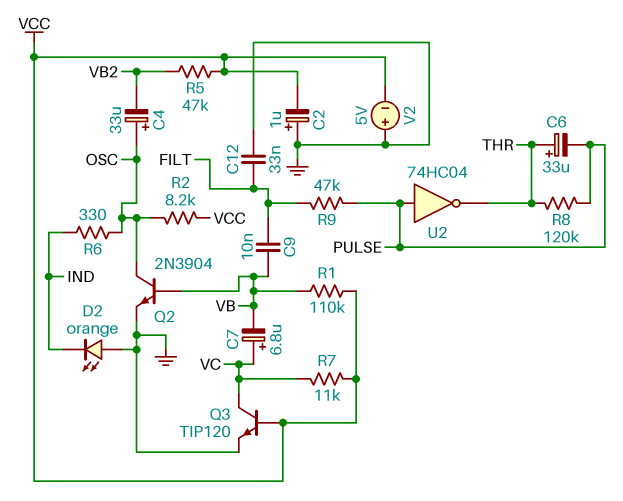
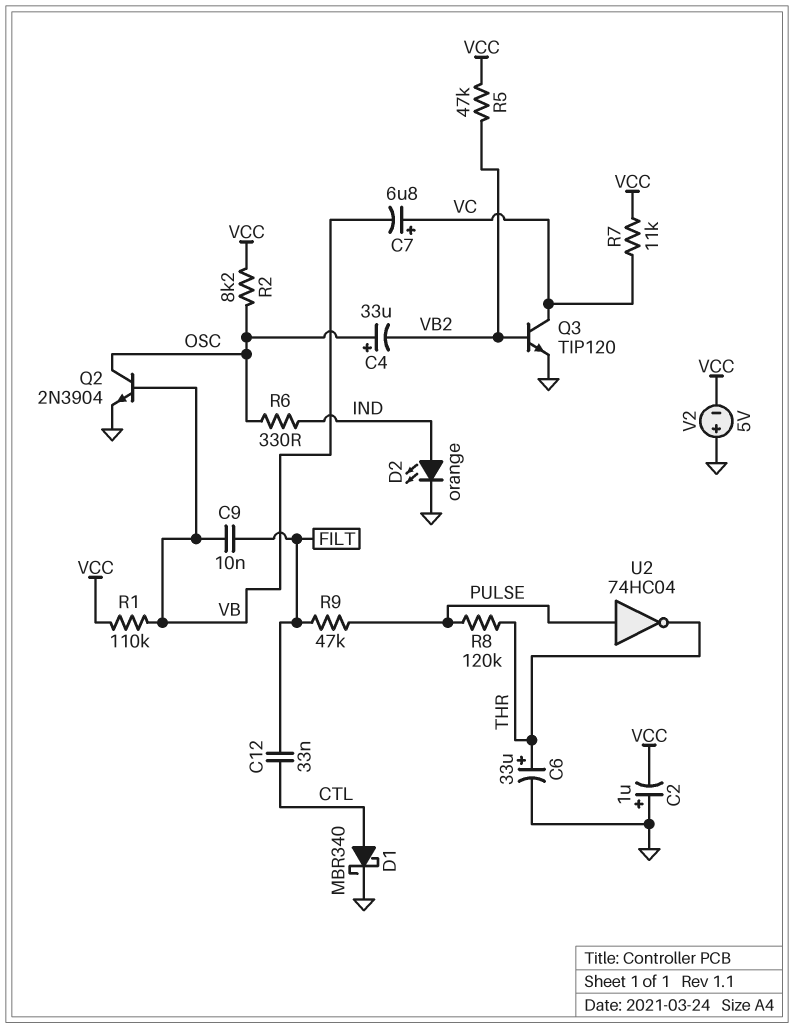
C6: 33uF (plus THR, minus PULSE) -> 33uF (plus THR, minus GND)
C12: 33nF (FILT, GND) -> 33nF (CTL, FILT)
D1: none -> schottky MBR340 (A CTL, K GND)
D2: LED orange (A GND, K IND) -> LED orange (A IND, K GND)
Q3: NPN TIP120 (B VCC, C VC, E GND) -> NPN TIP120 (B VB2, C VC, E GND)

